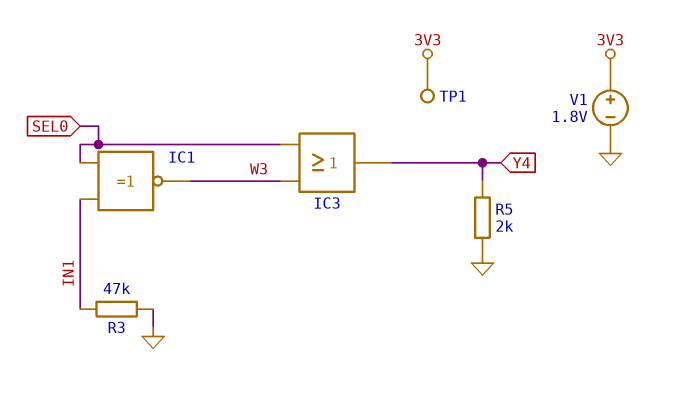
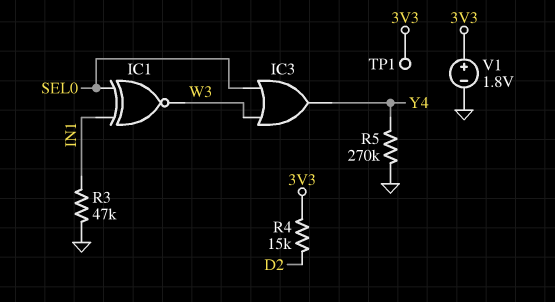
R4: none -> 15k (3V3, D2)
R5: 2k (GND, Y4) -> 270k (GND, Y4)

